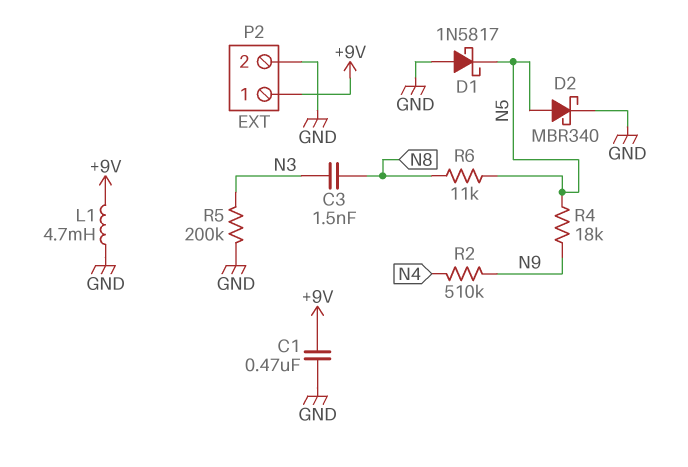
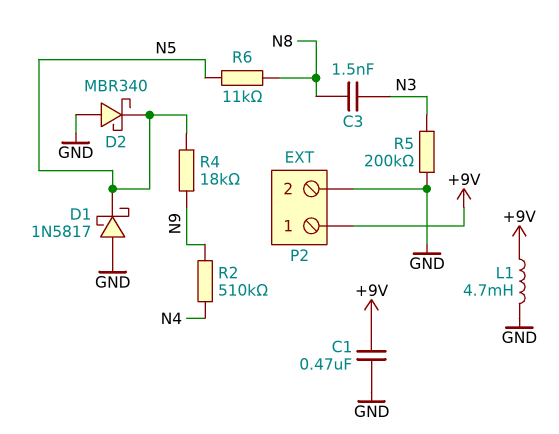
D2: schottky MBR340 (A N5, K GND) -> schottky MBR340 (A GND, K N5)

